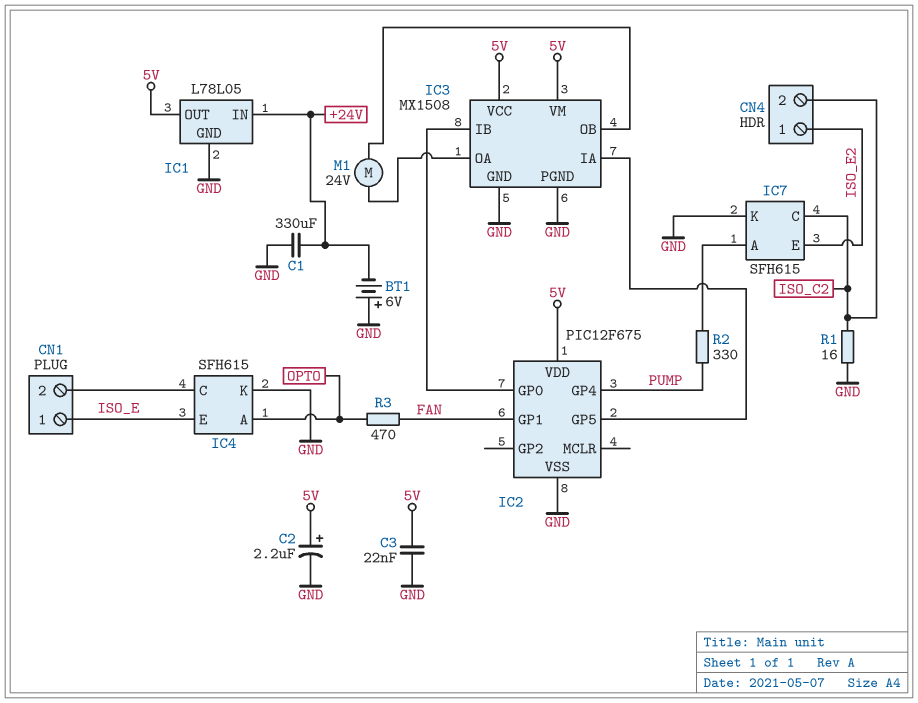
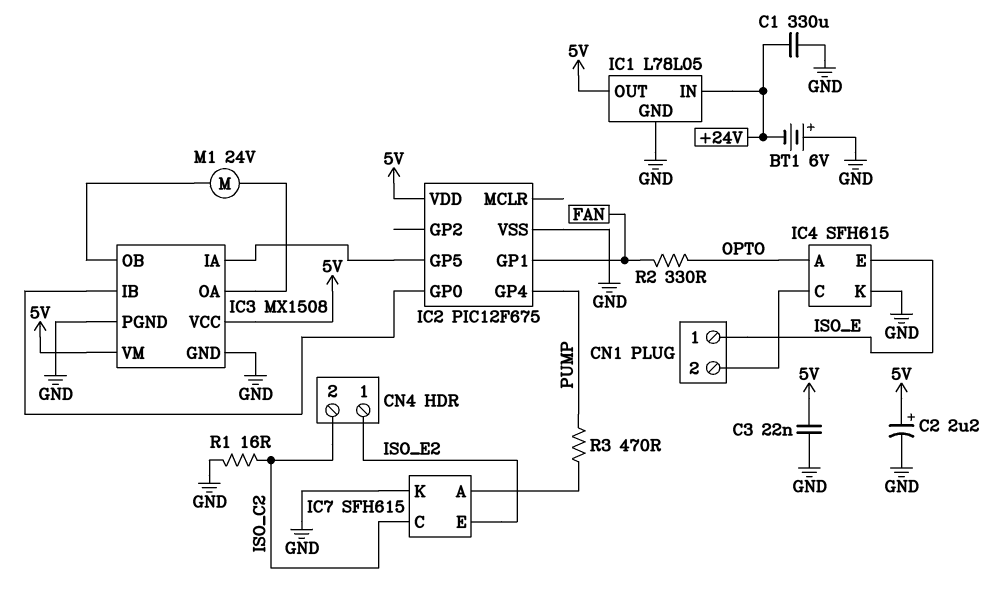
R2: 330 (IC7/A, PUMP) -> 330 (FAN, OPTO)
R3: 470 (FAN, OPTO) -> 470 (IC7/A, PUMP)

